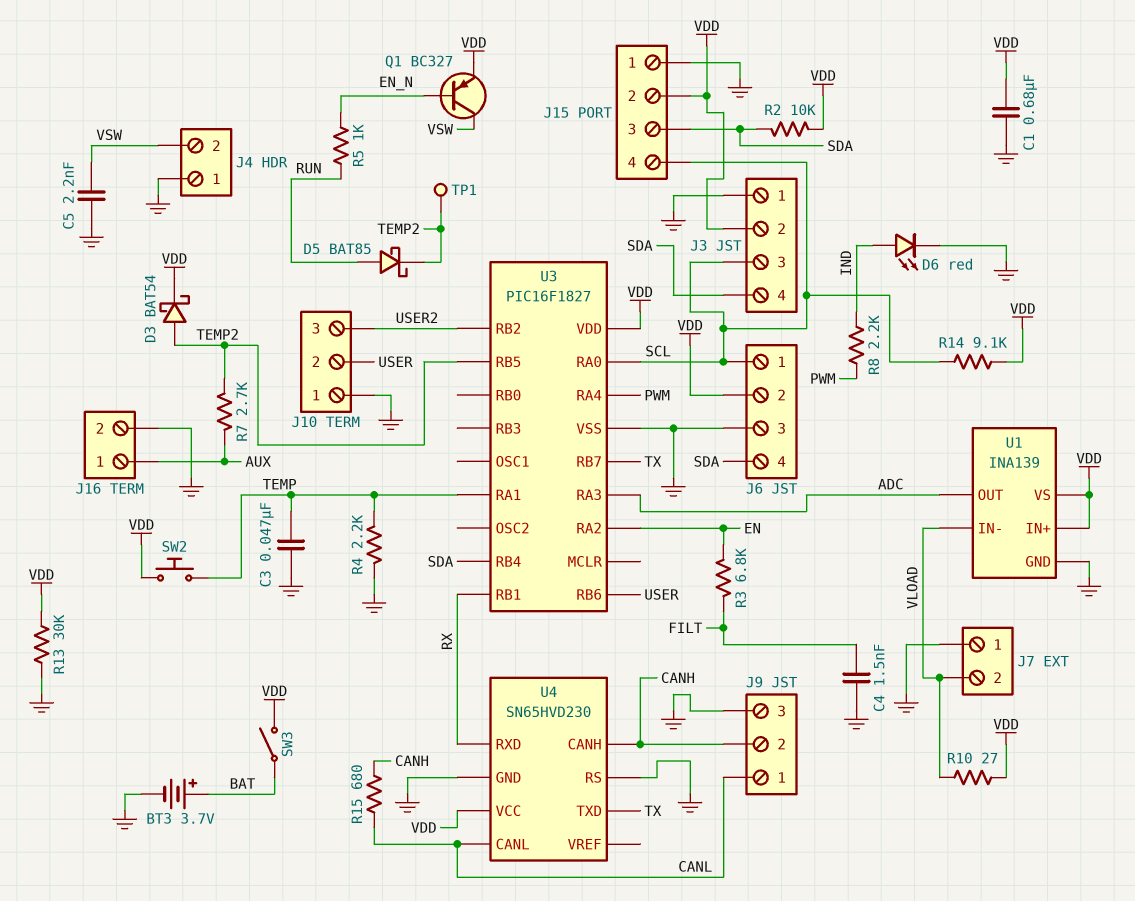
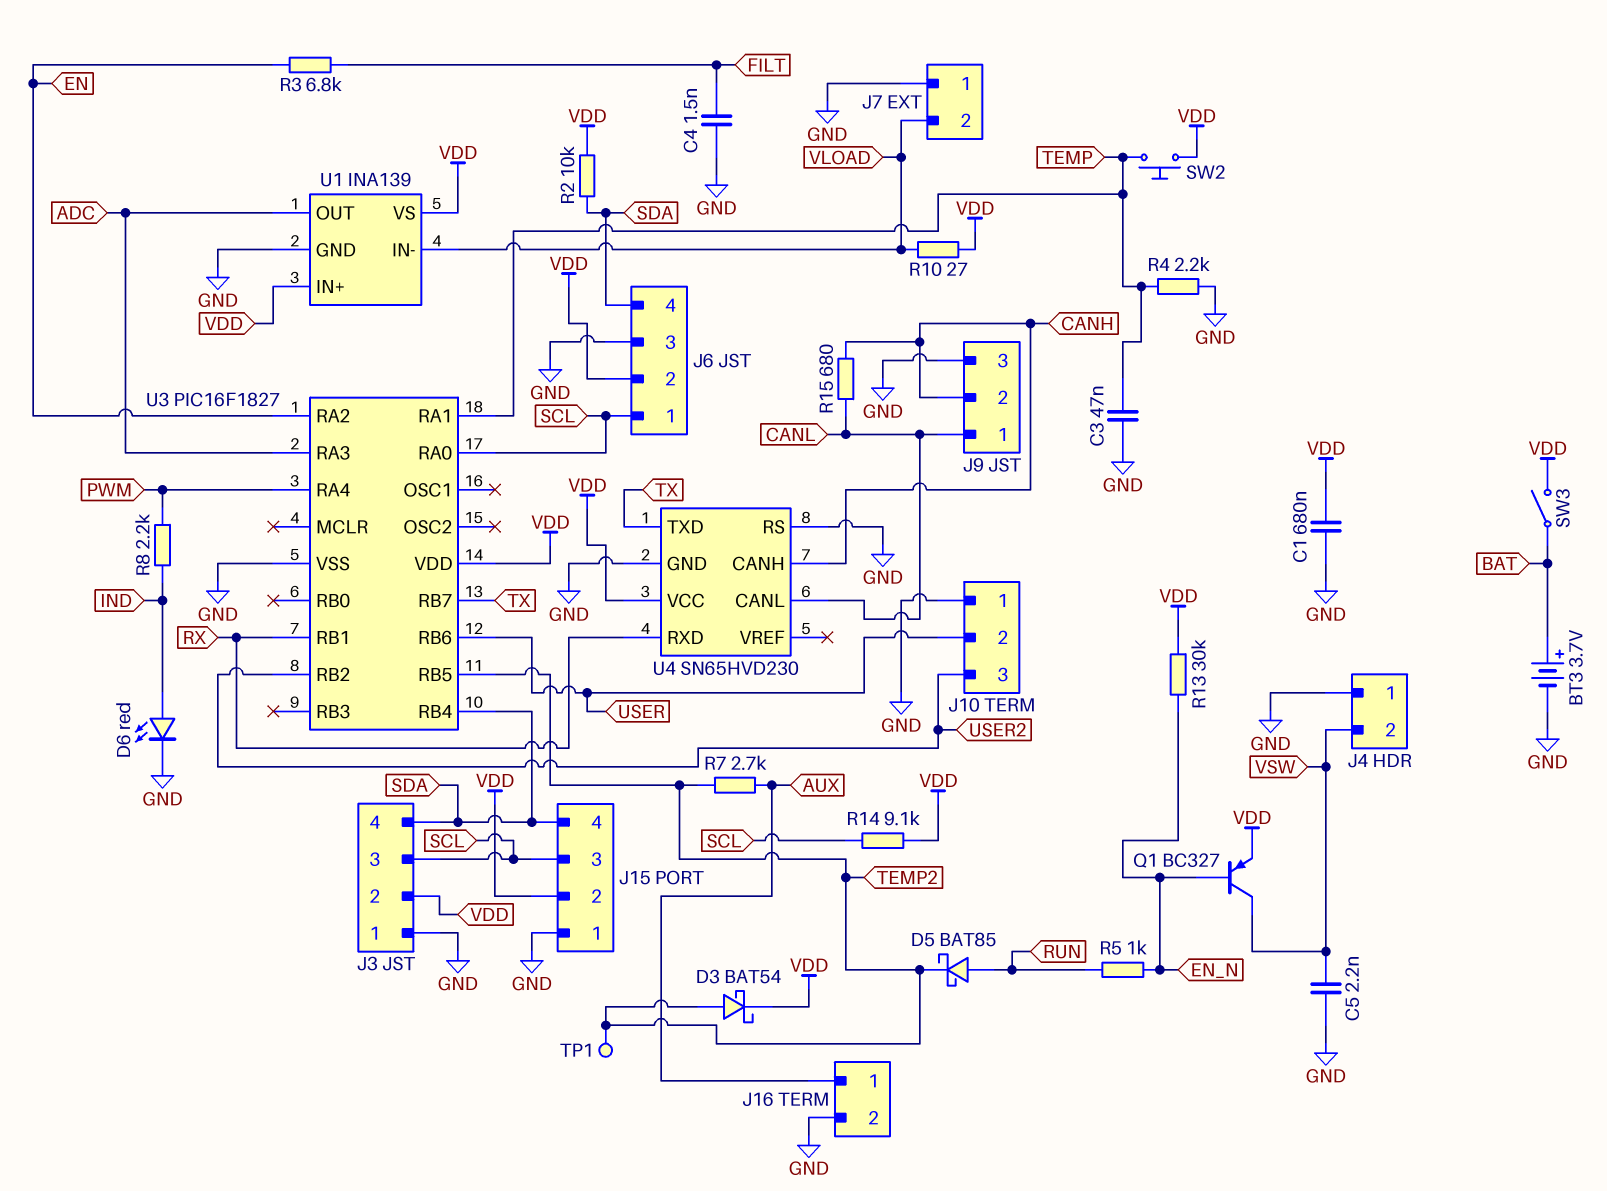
J15 pin 3: SDA -> SCL
J15 pin 4: SCL -> SDA
R13: 30k (GND, VDD) -> 30k (EN_N, VDD)

